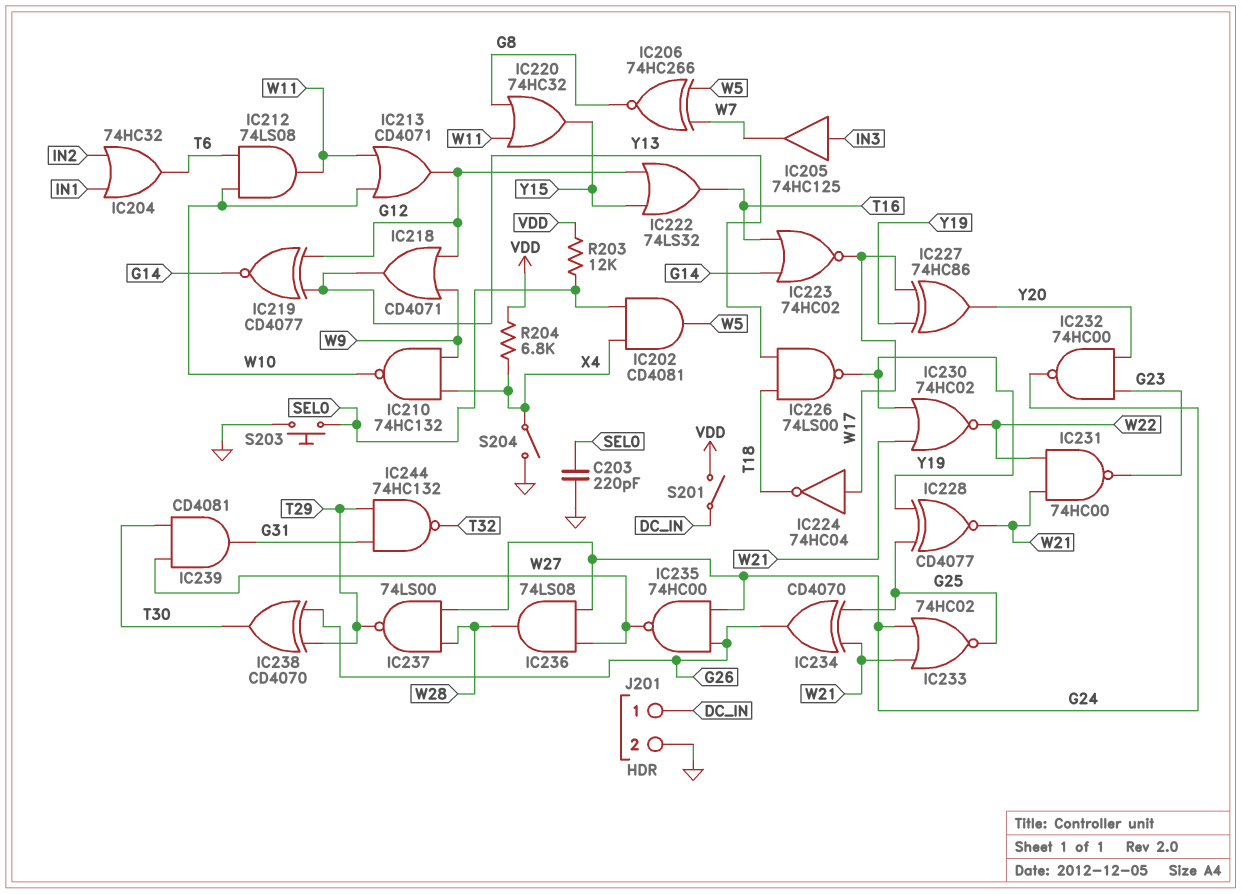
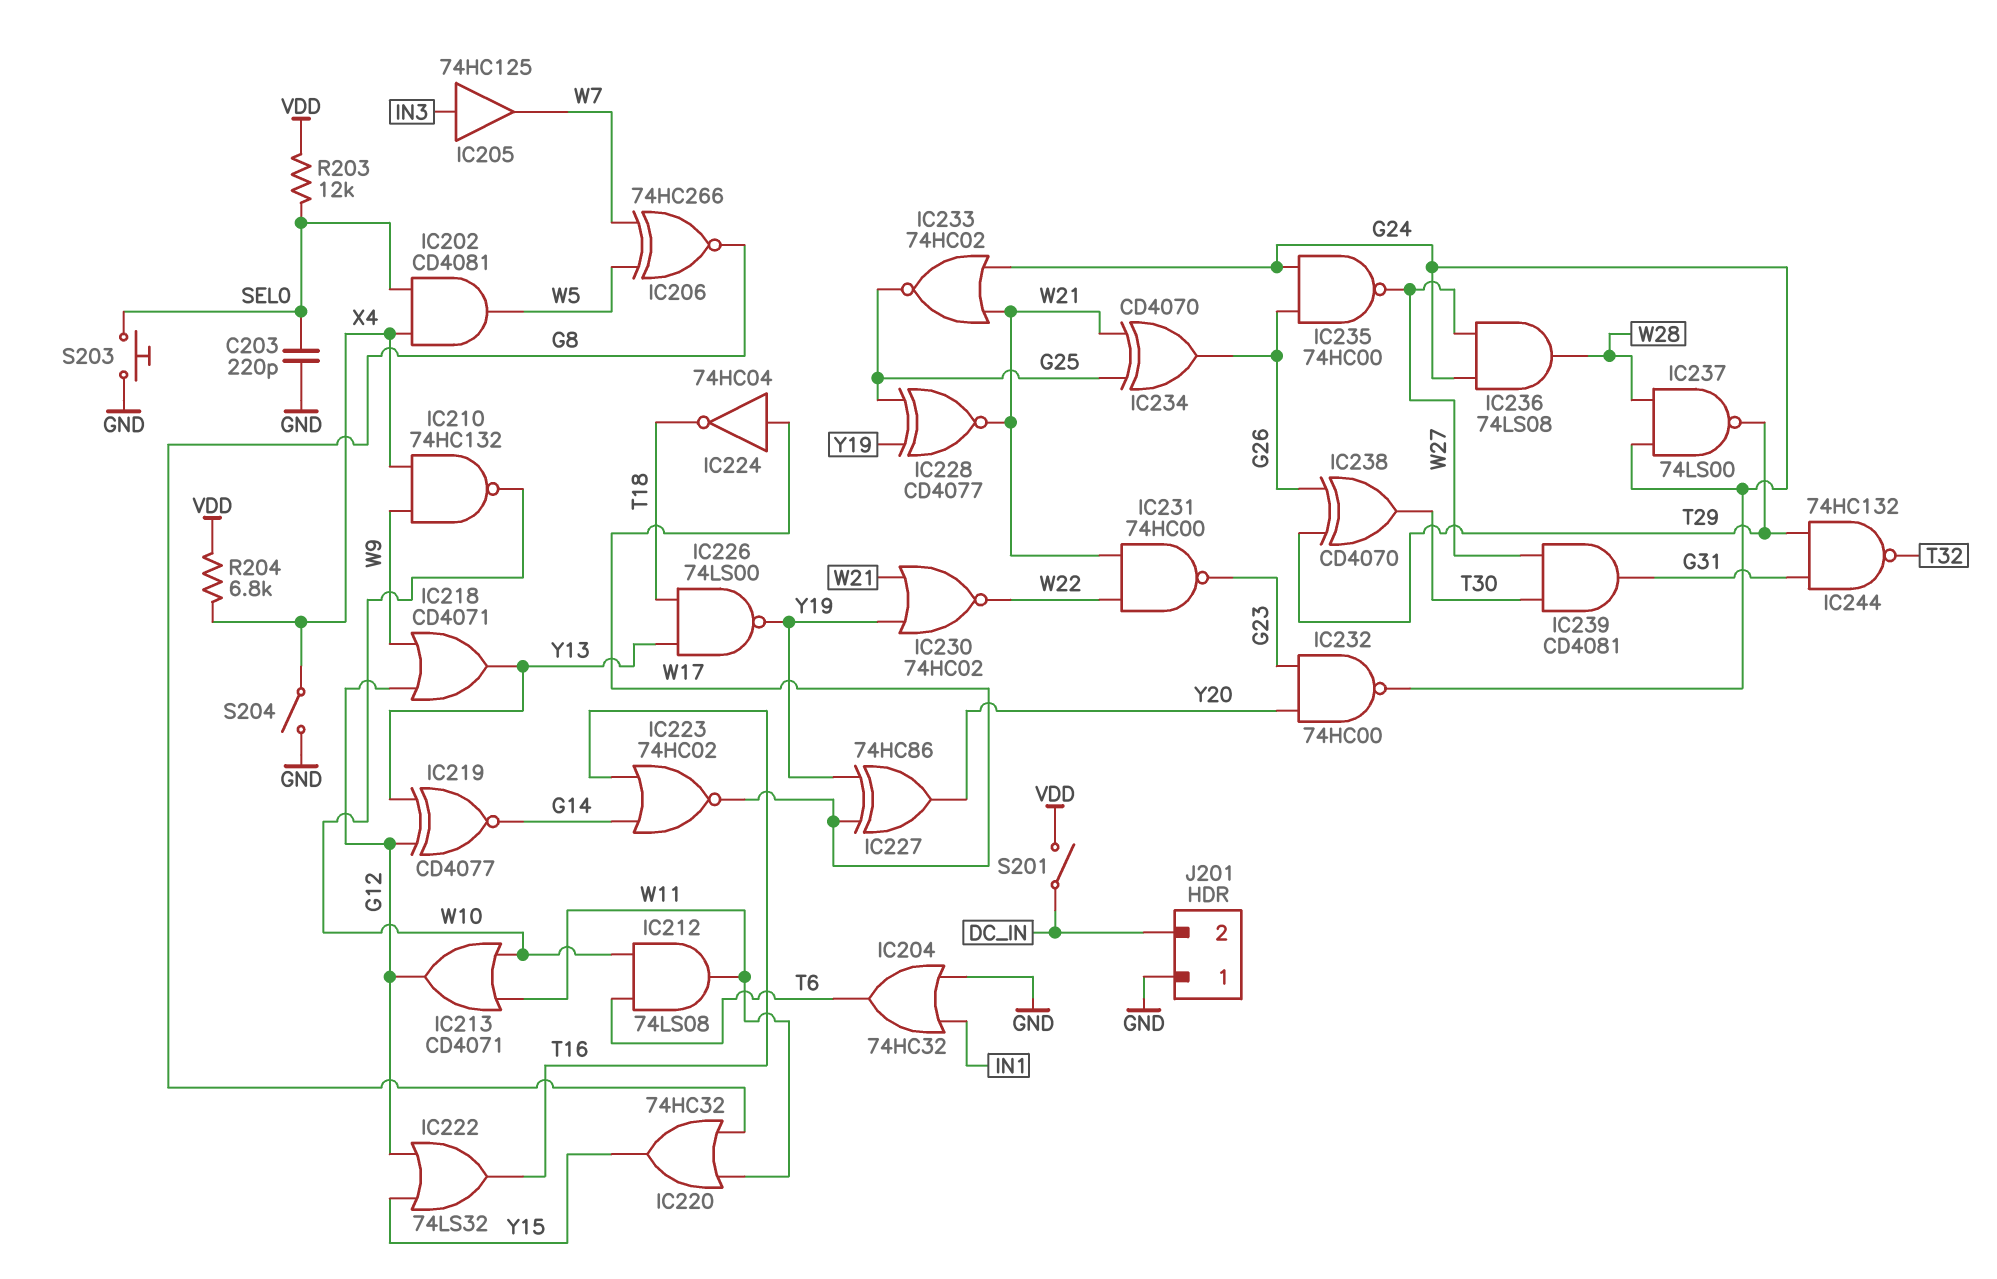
IC204: OR 74HC32 (in IN1, in IN2, out T6) -> OR 74HC32 (in GND, in IN1, out T6)
J201 pin 1: DC_IN -> GND
J201 pin 2: GND -> DC_IN

